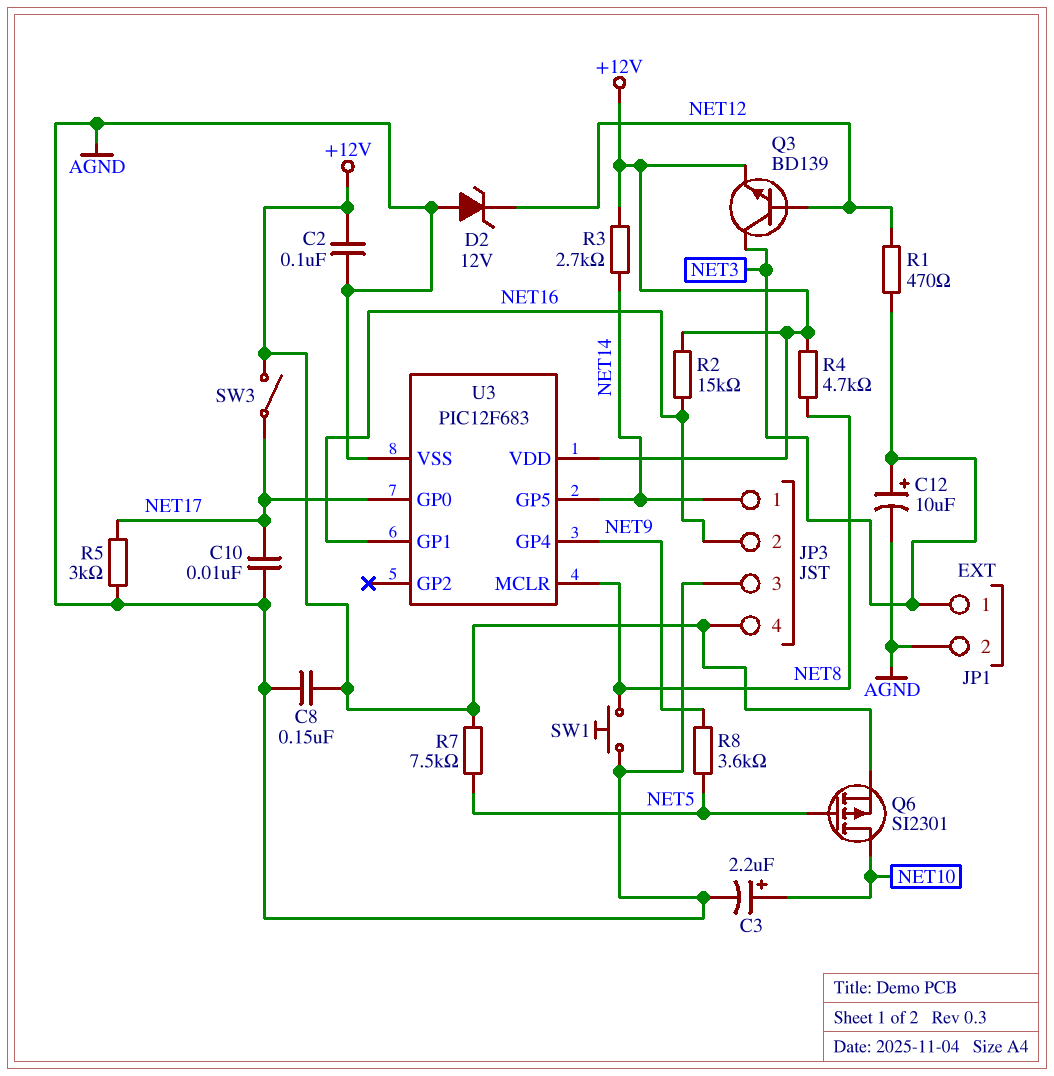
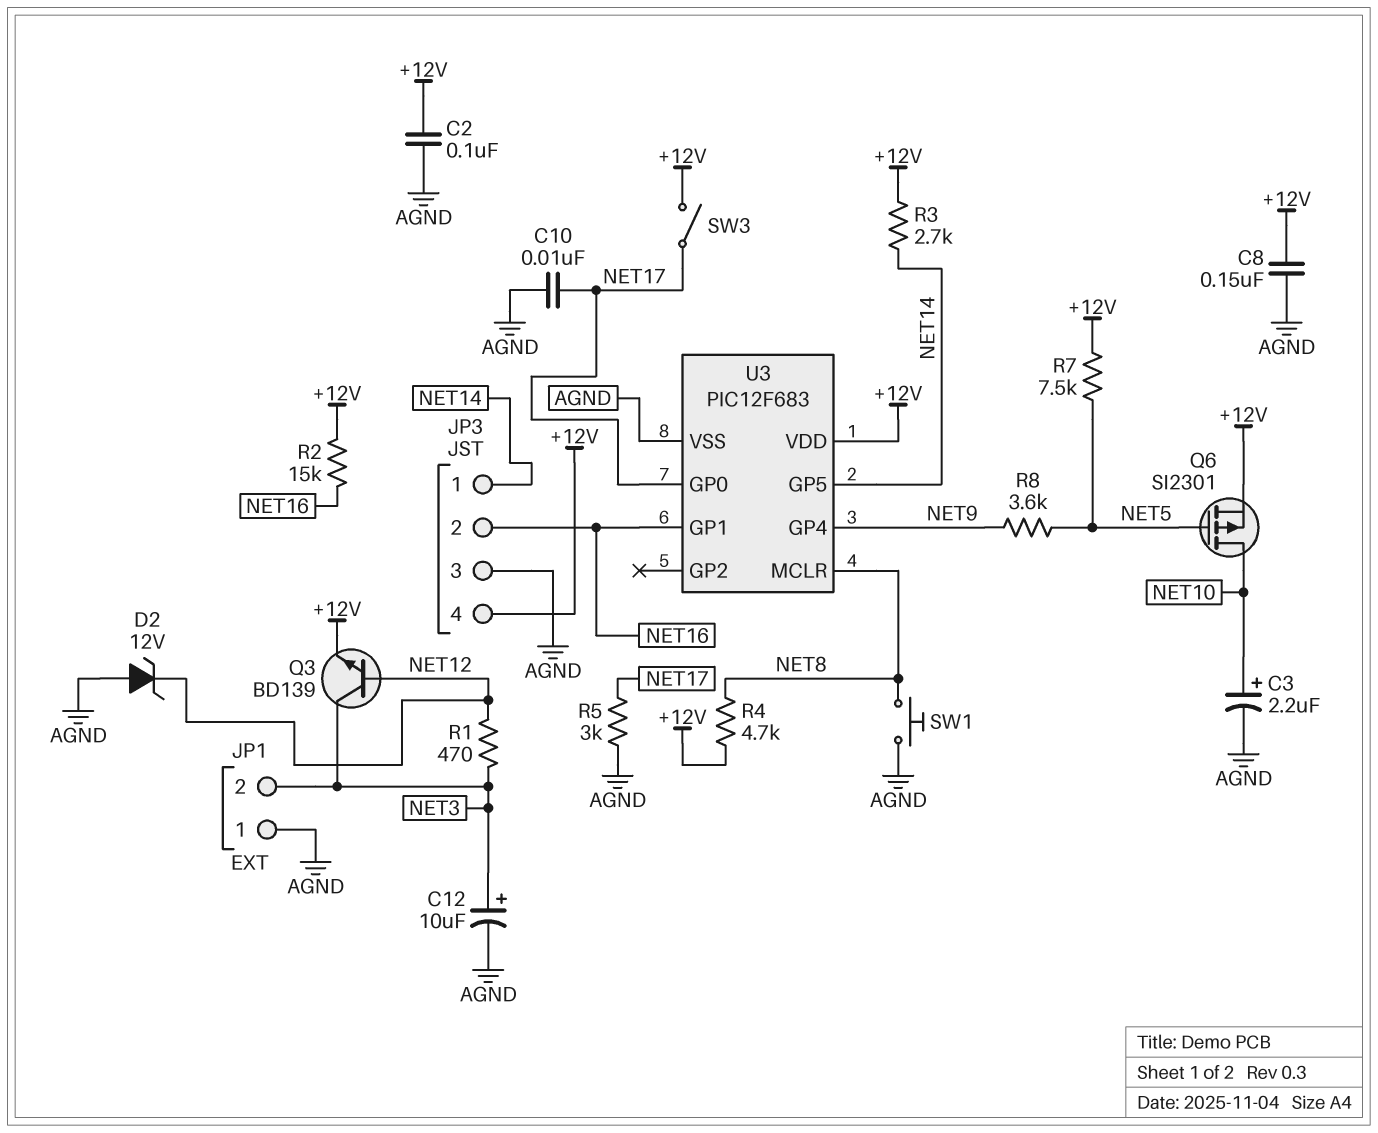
JP1 pin 1: NET3 -> AGND
JP1 pin 2: AGND -> NET3

